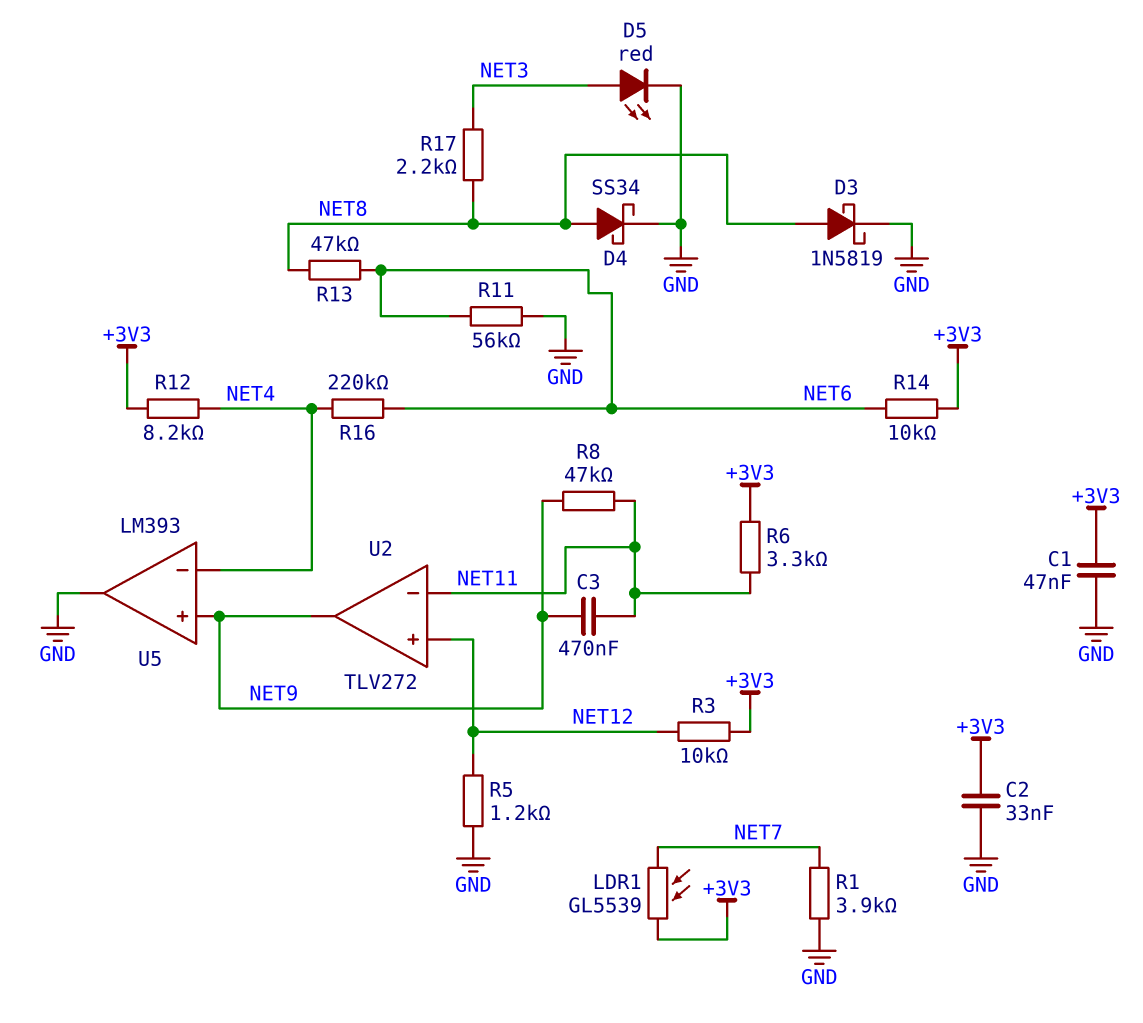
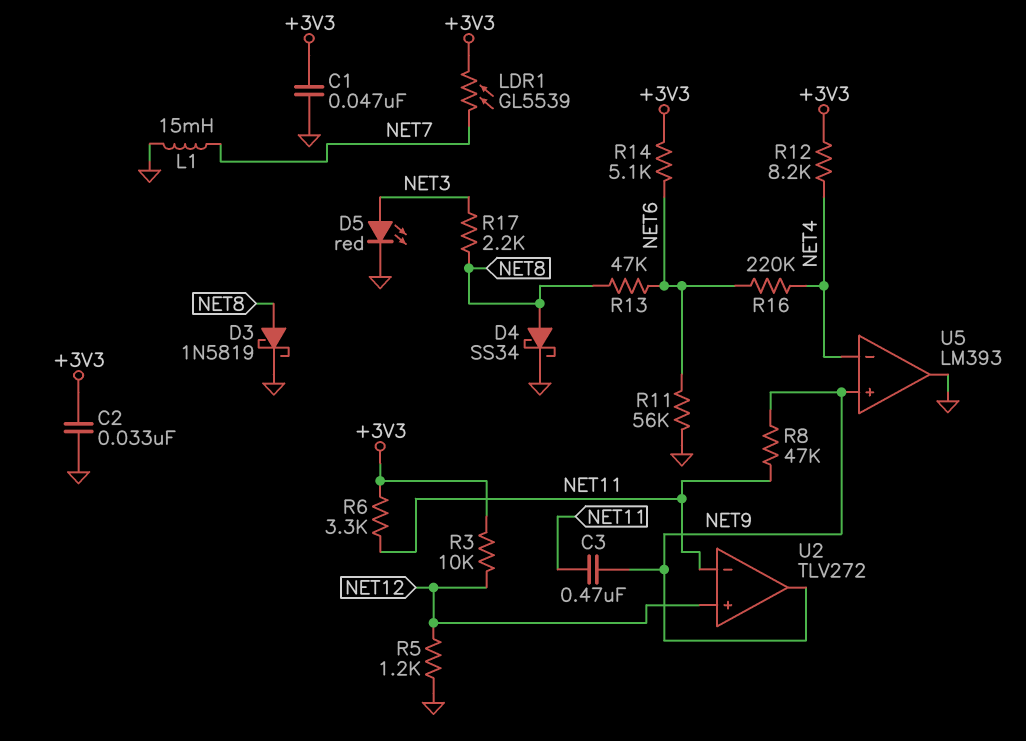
L1: none -> 15mH (GND, NET7)
R1: 3.9k (GND, NET7) -> none
R14: 10k (+3V3, NET6) -> 5.1k (+3V3, NET6)

